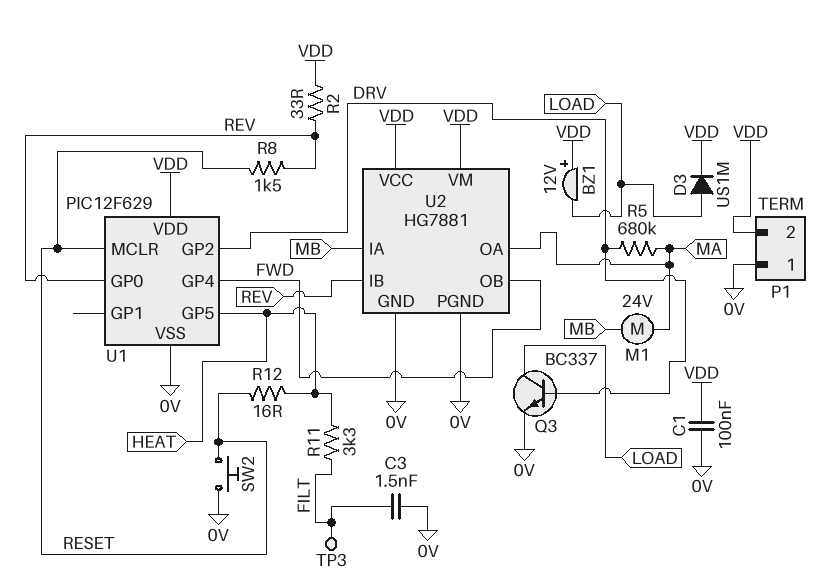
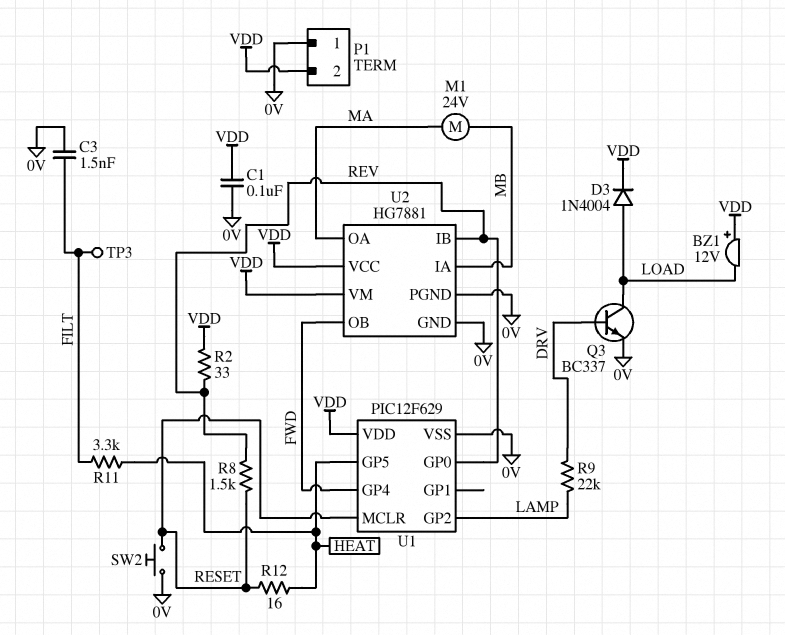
D3: diode US1M (A LOAD, K VDD) -> diode 1N4004 (A LOAD, K VDD)
R5: 680k (DRV, MA) -> none
R9: none -> 22k (DRV, LAMP)
U1 pin GP2: DRV -> LAMP

